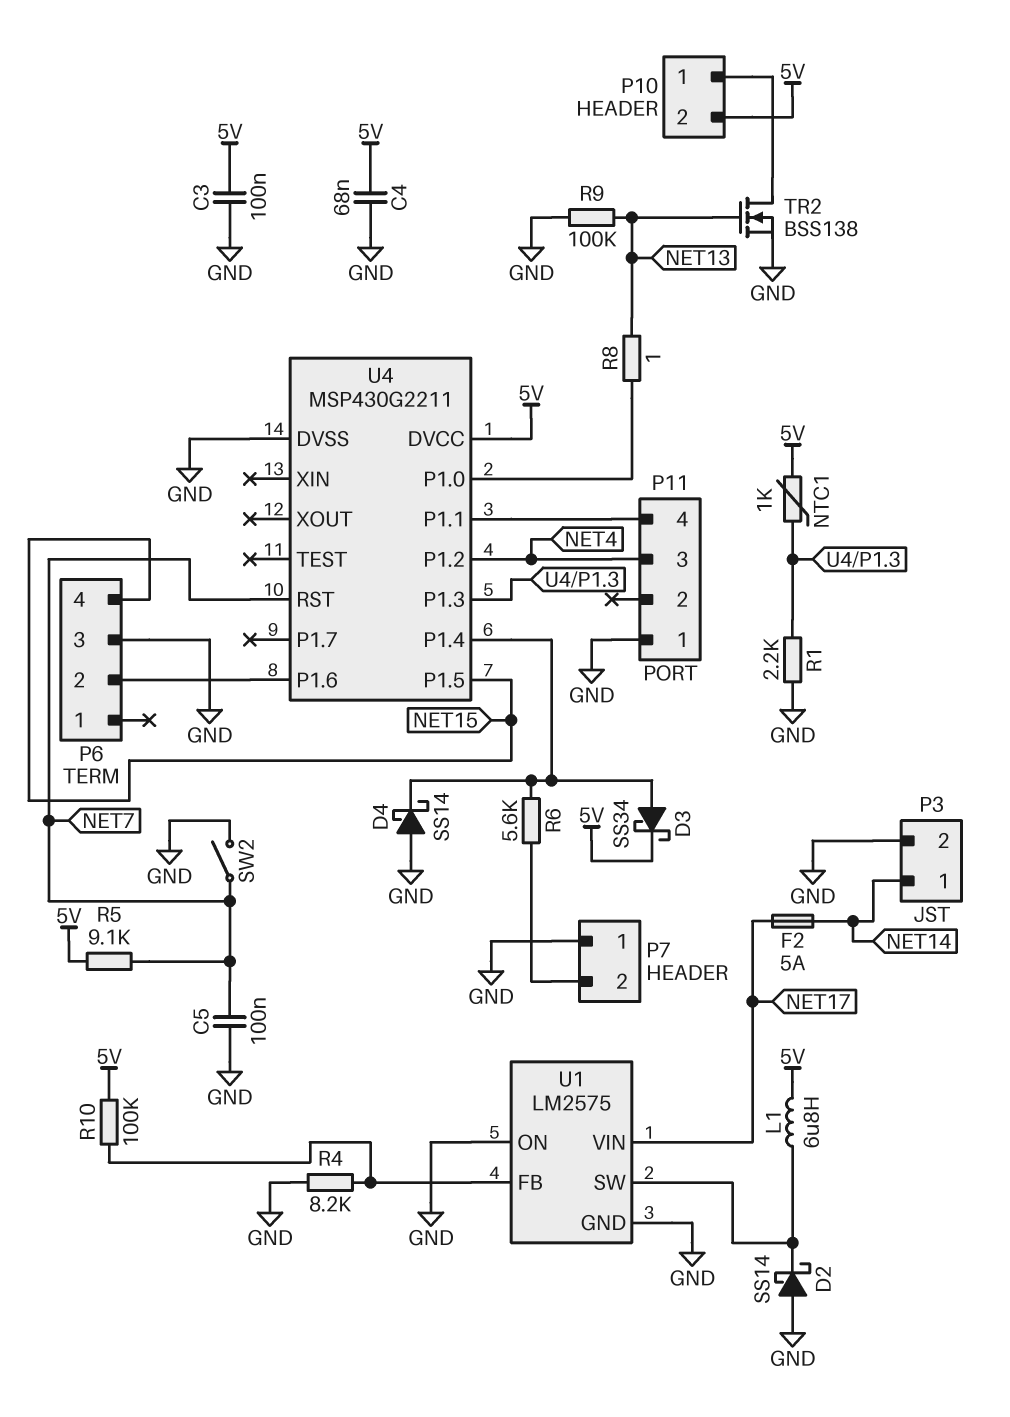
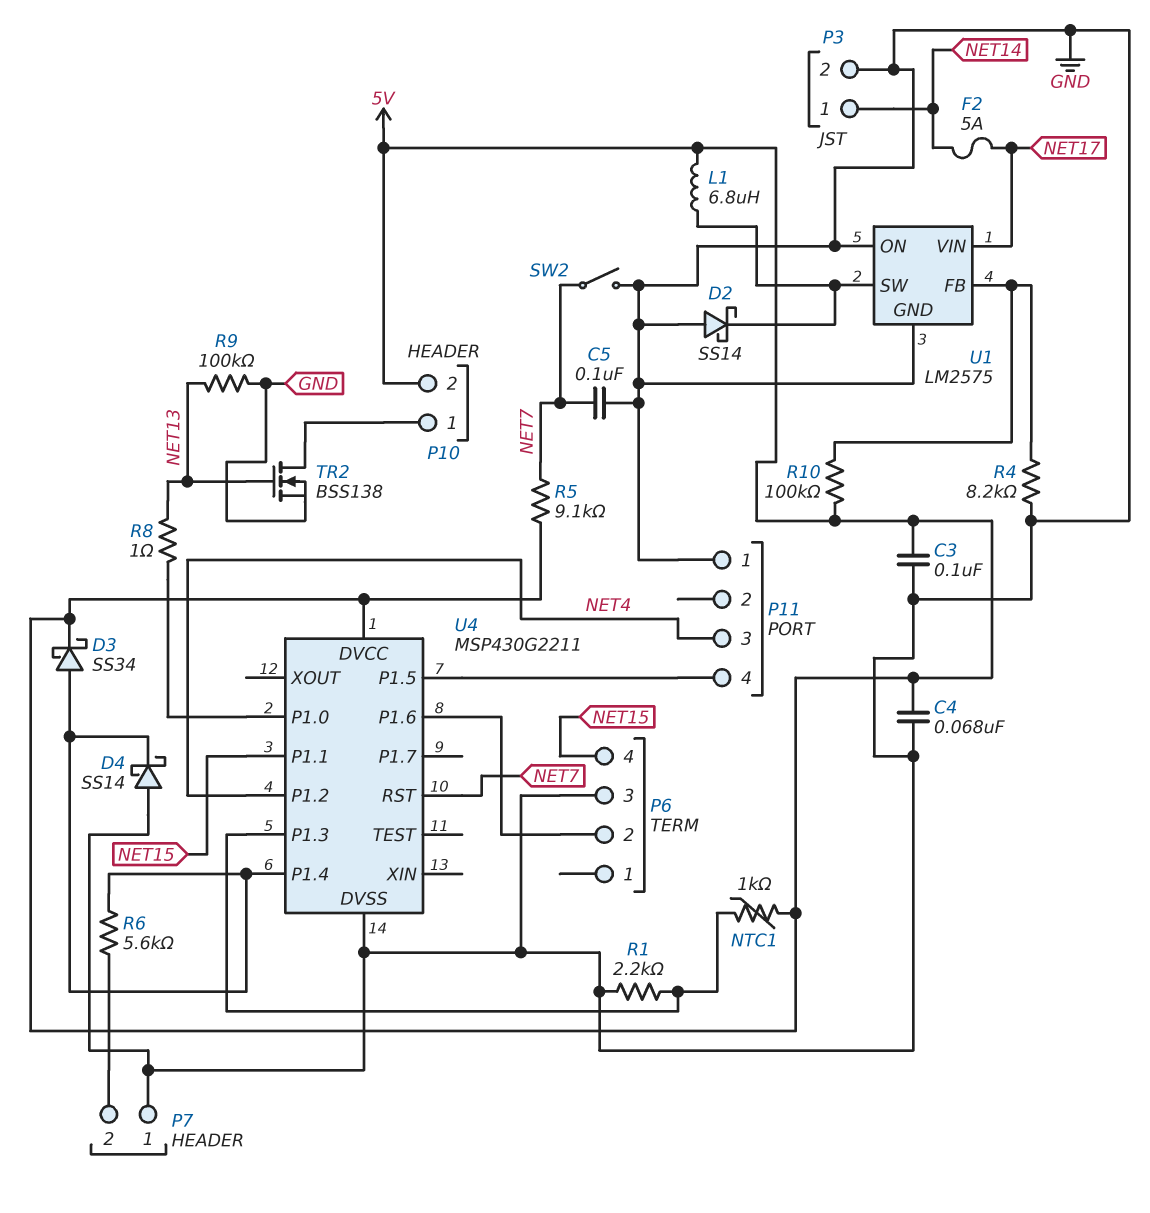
U4 pin P1.1: P11/4 -> NET15
U4 pin P1.5: NET15 -> P11/4

